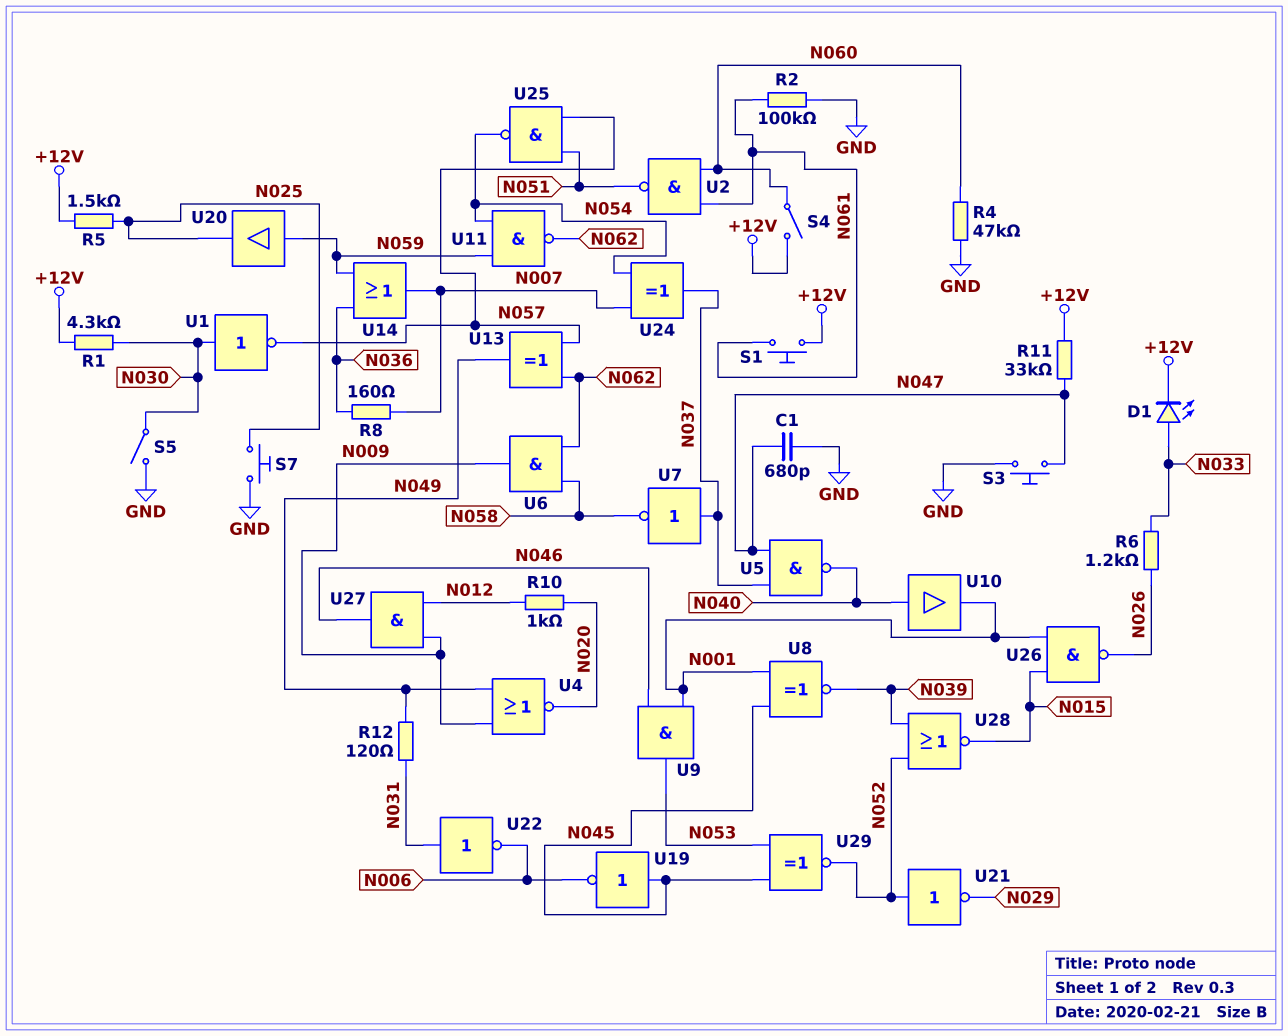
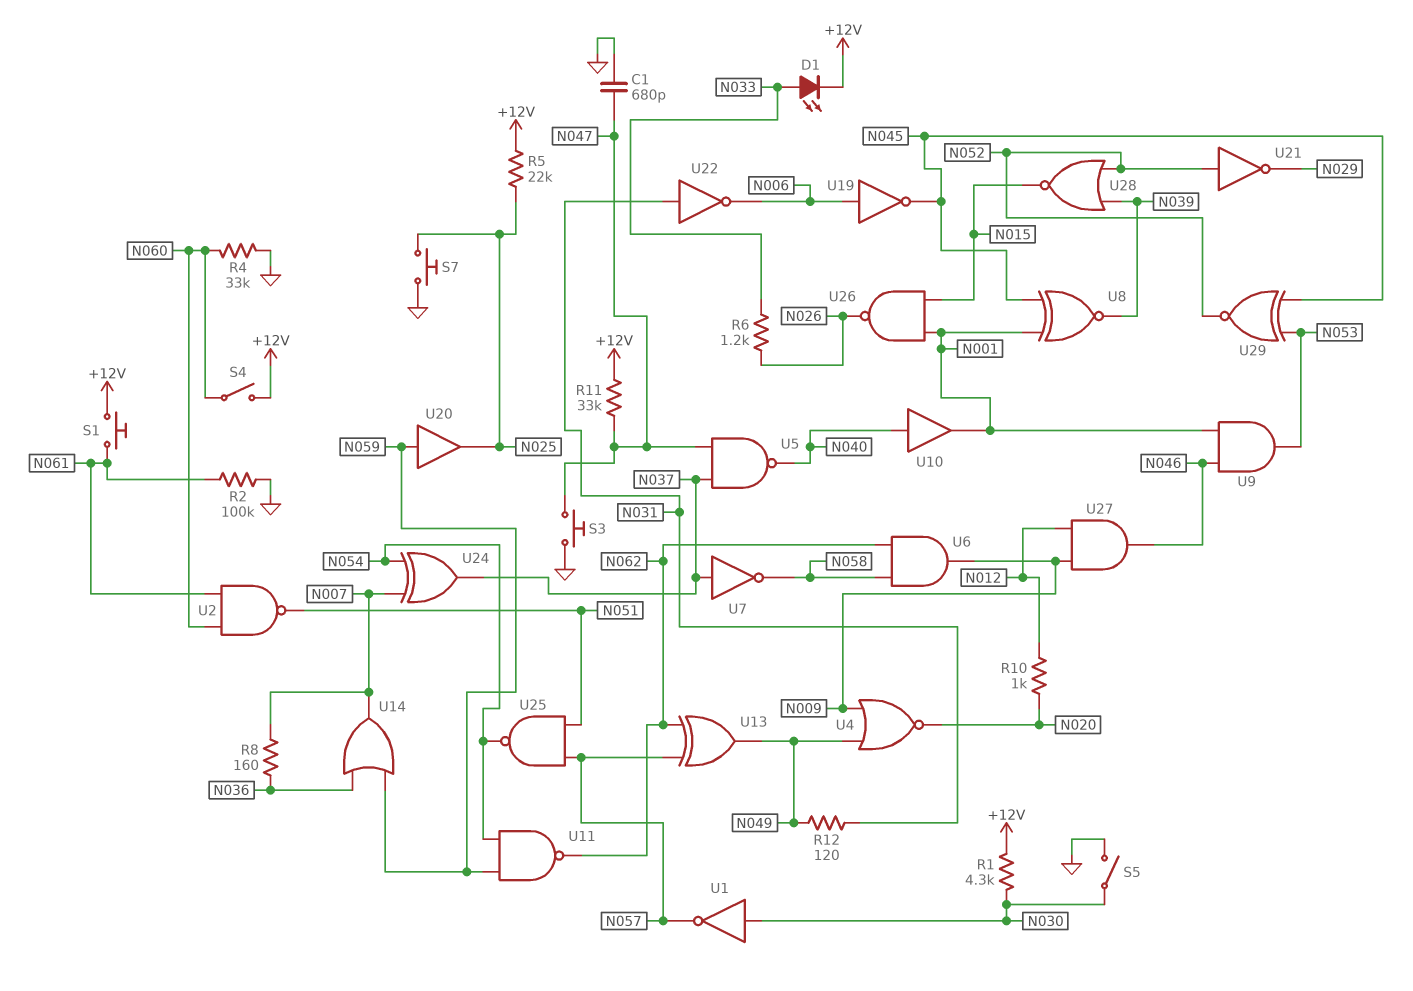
R4: 47k (GND, N060) -> 33k (GND, N060)
R5: 1.5k (+12V, N025) -> 22k (+12V, N025)
U19: NOT (in N045, out N006) -> NOT (in N006, out N045)

